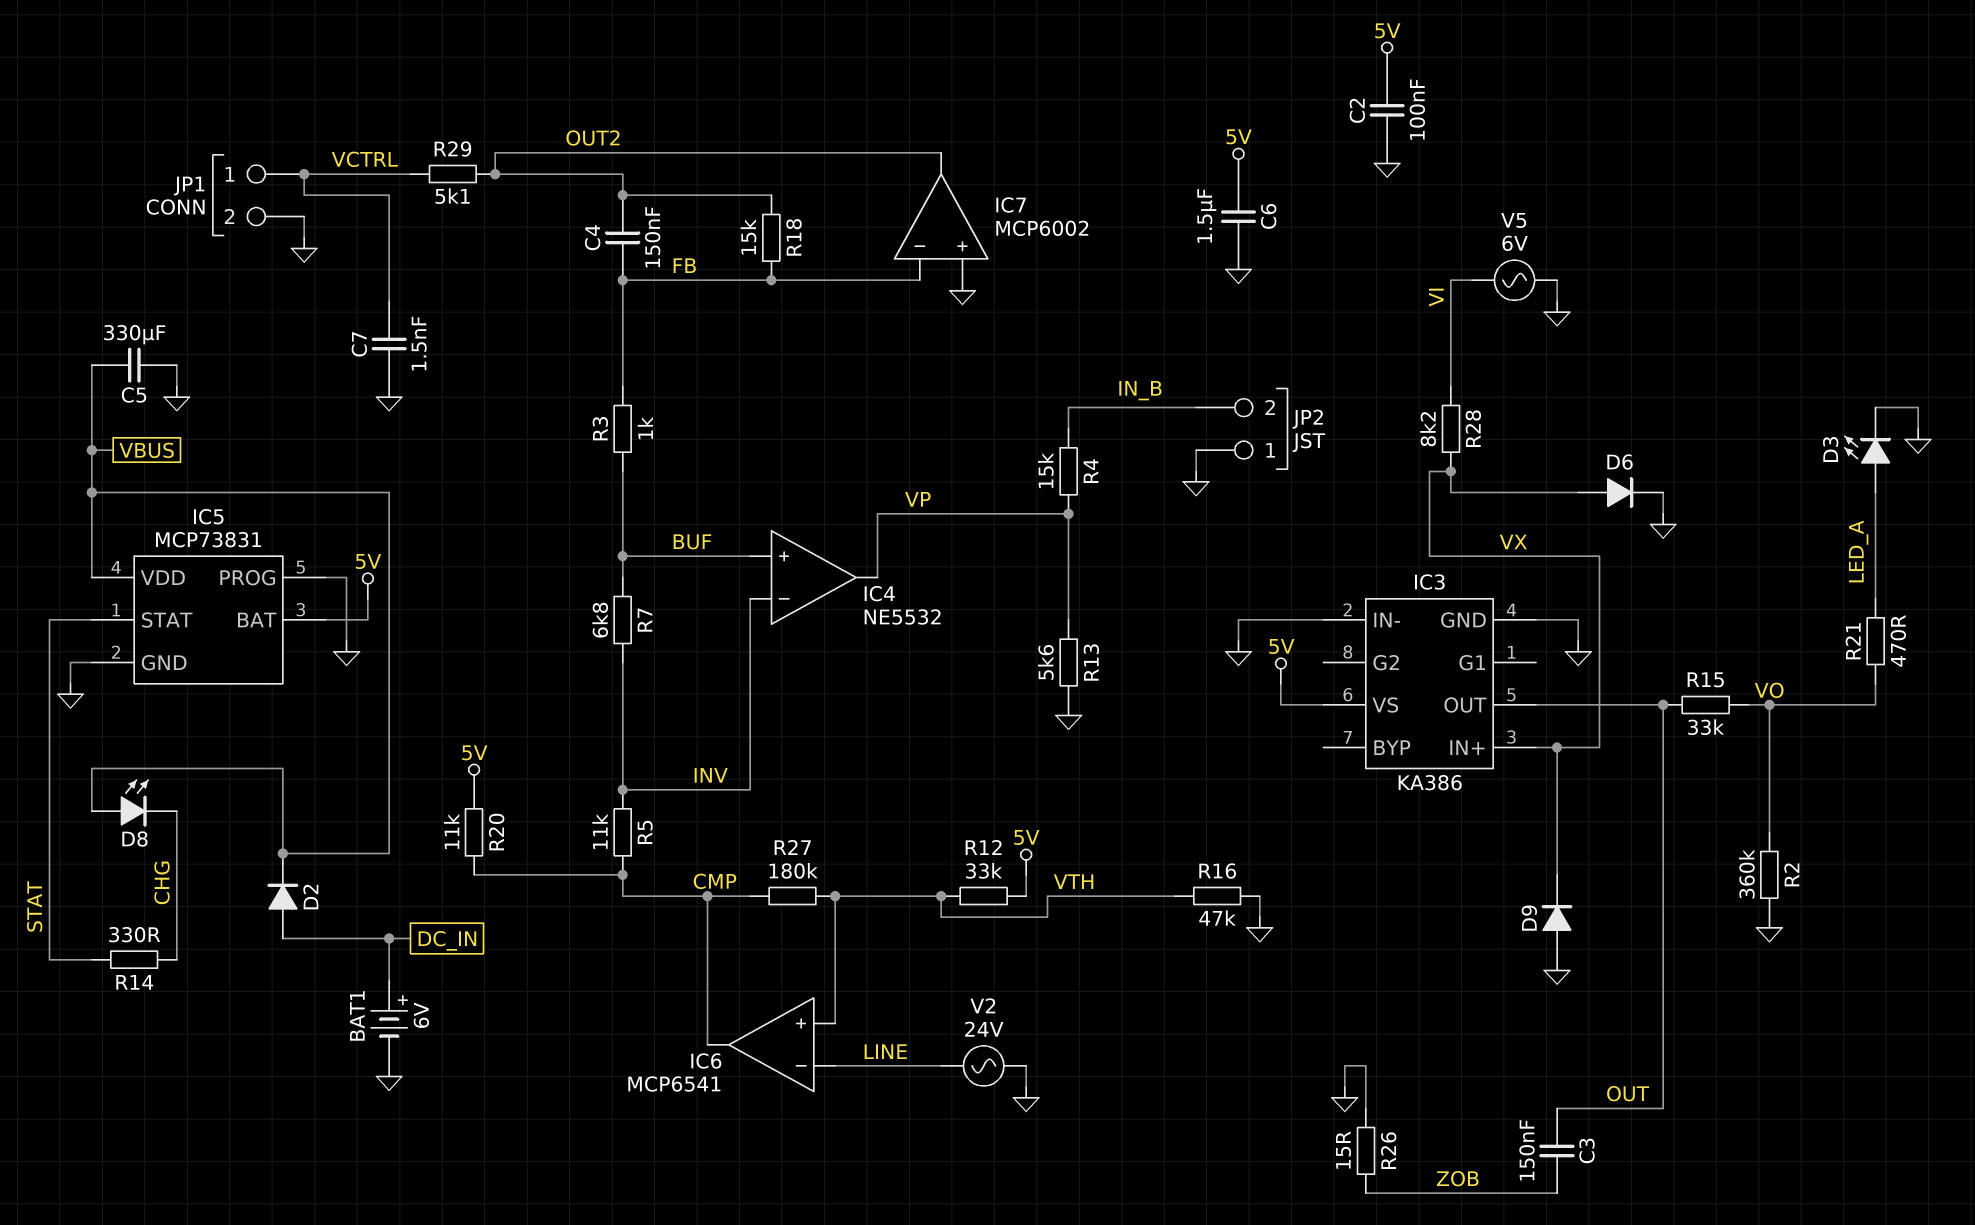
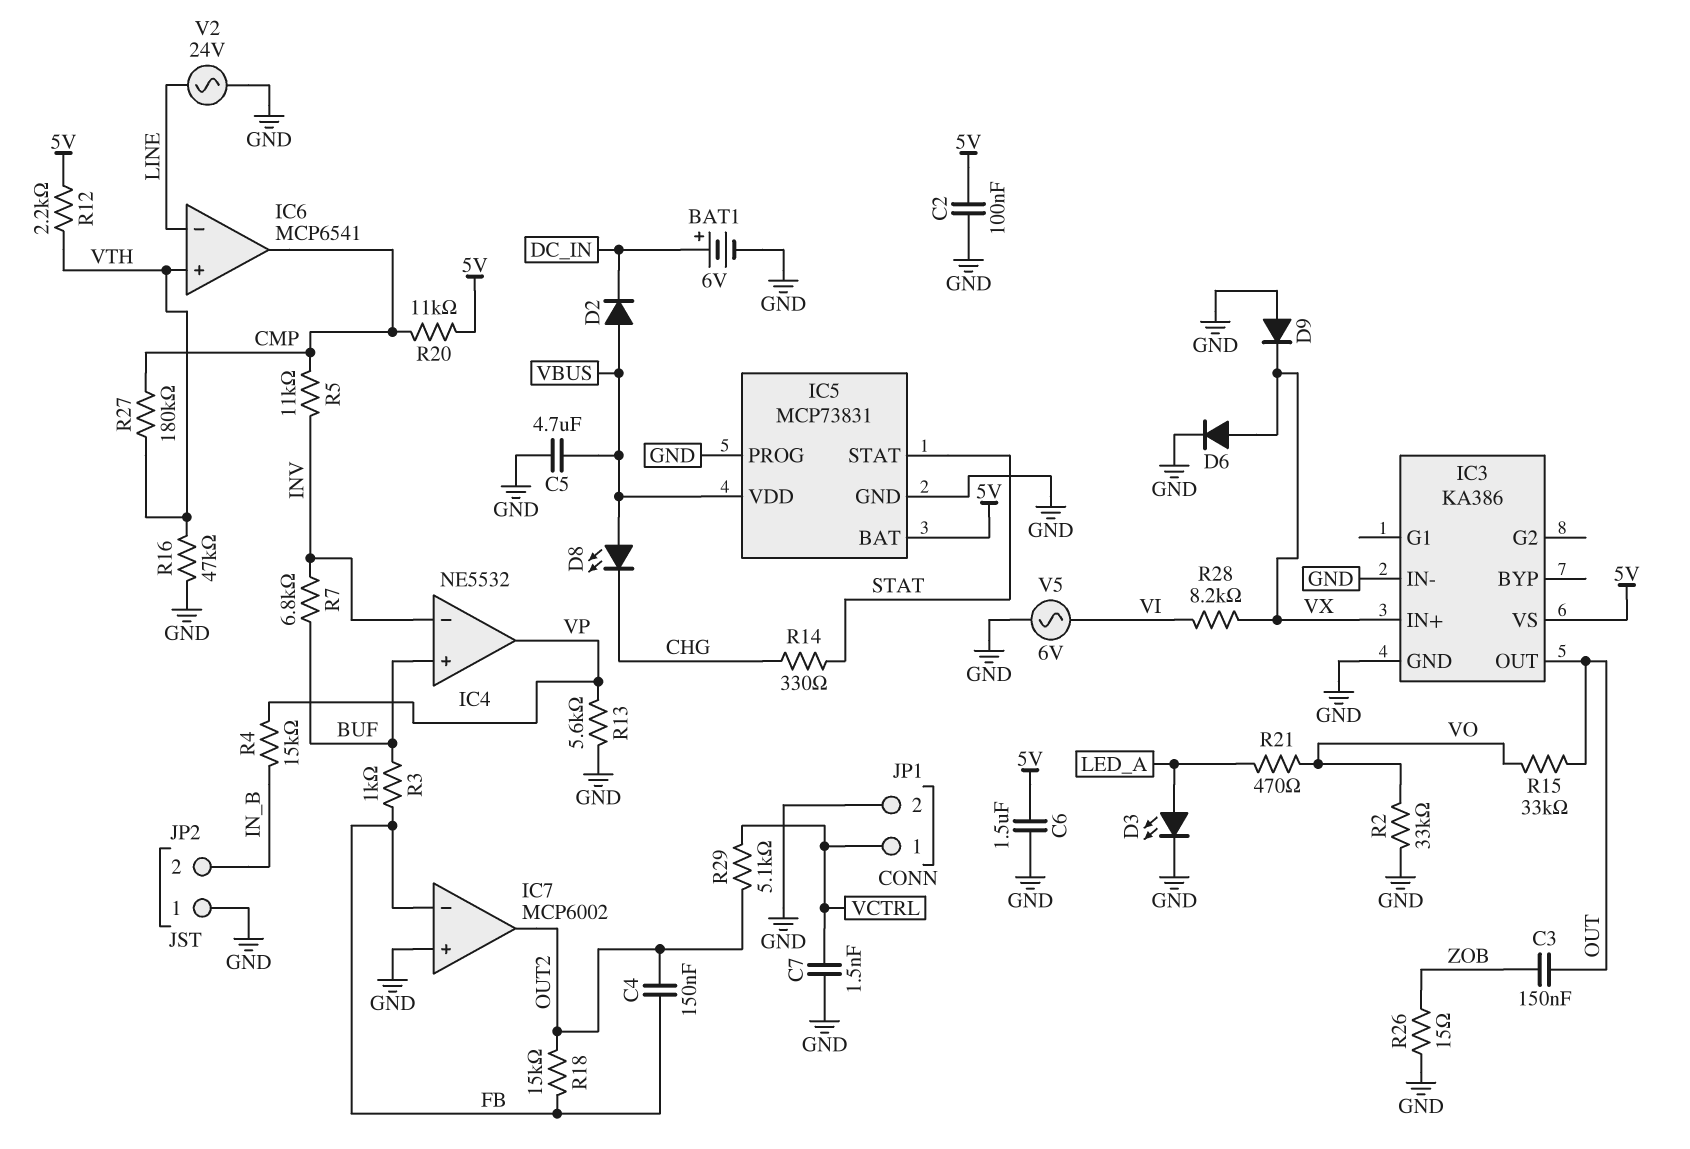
C5: 330uF (GND, VBUS) -> 4.7uF (GND, VBUS)
D2: diode (A DC_IN, K VBUS) -> diode (A VBUS, K DC_IN)
R2: 360k (GND, VO) -> 33k (GND, VO)
R12: 33k (5V, VTH) -> 2.2k (5V, VTH)

